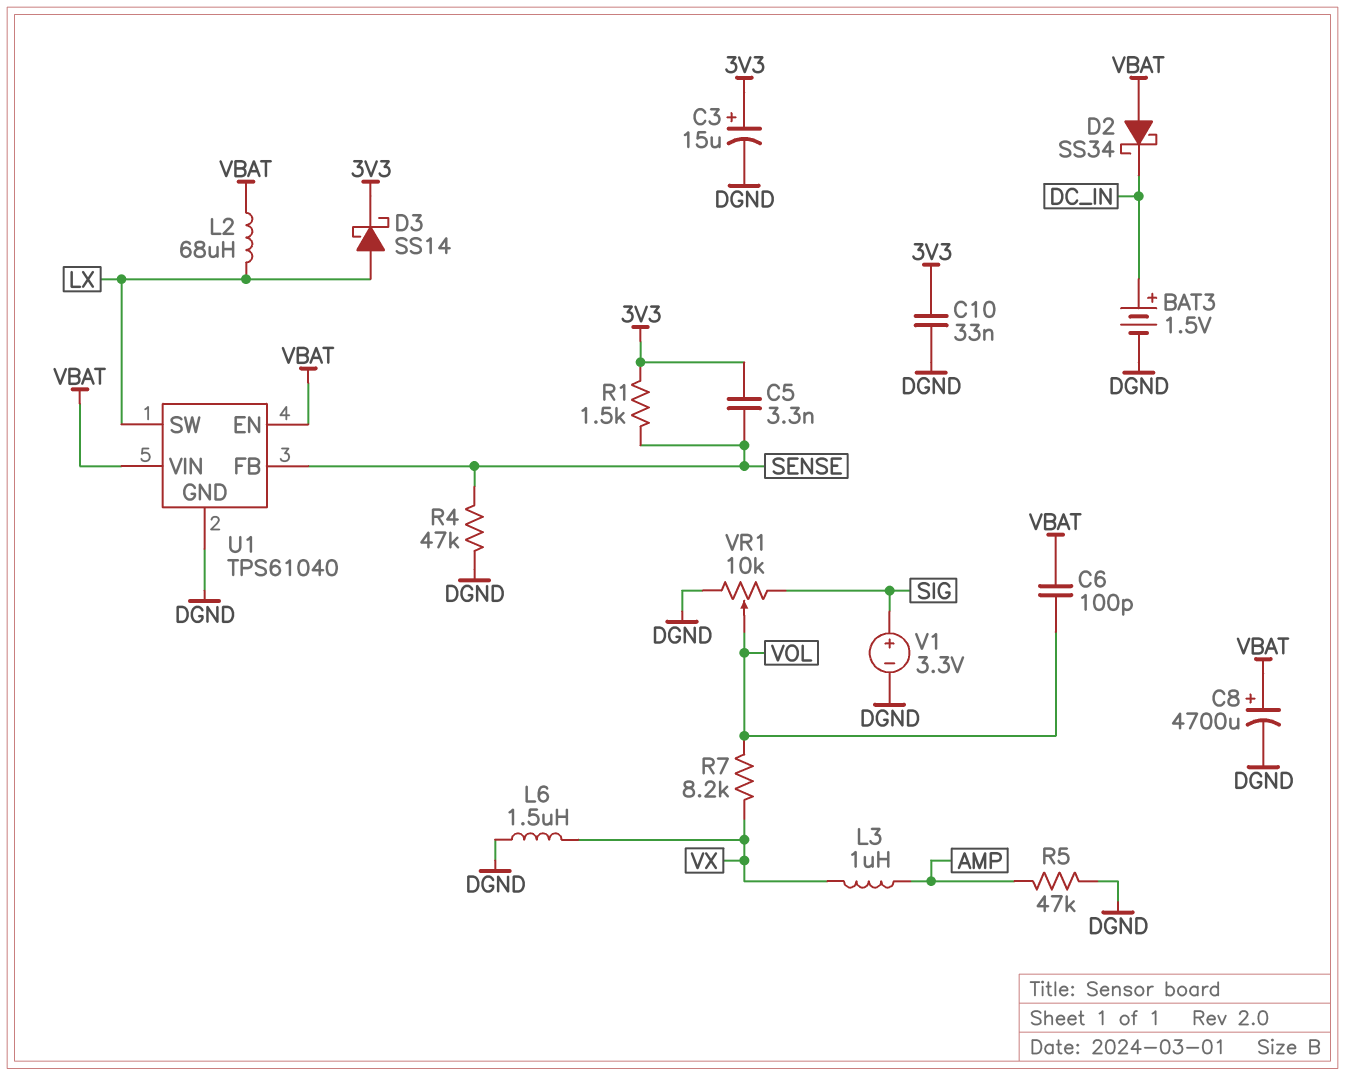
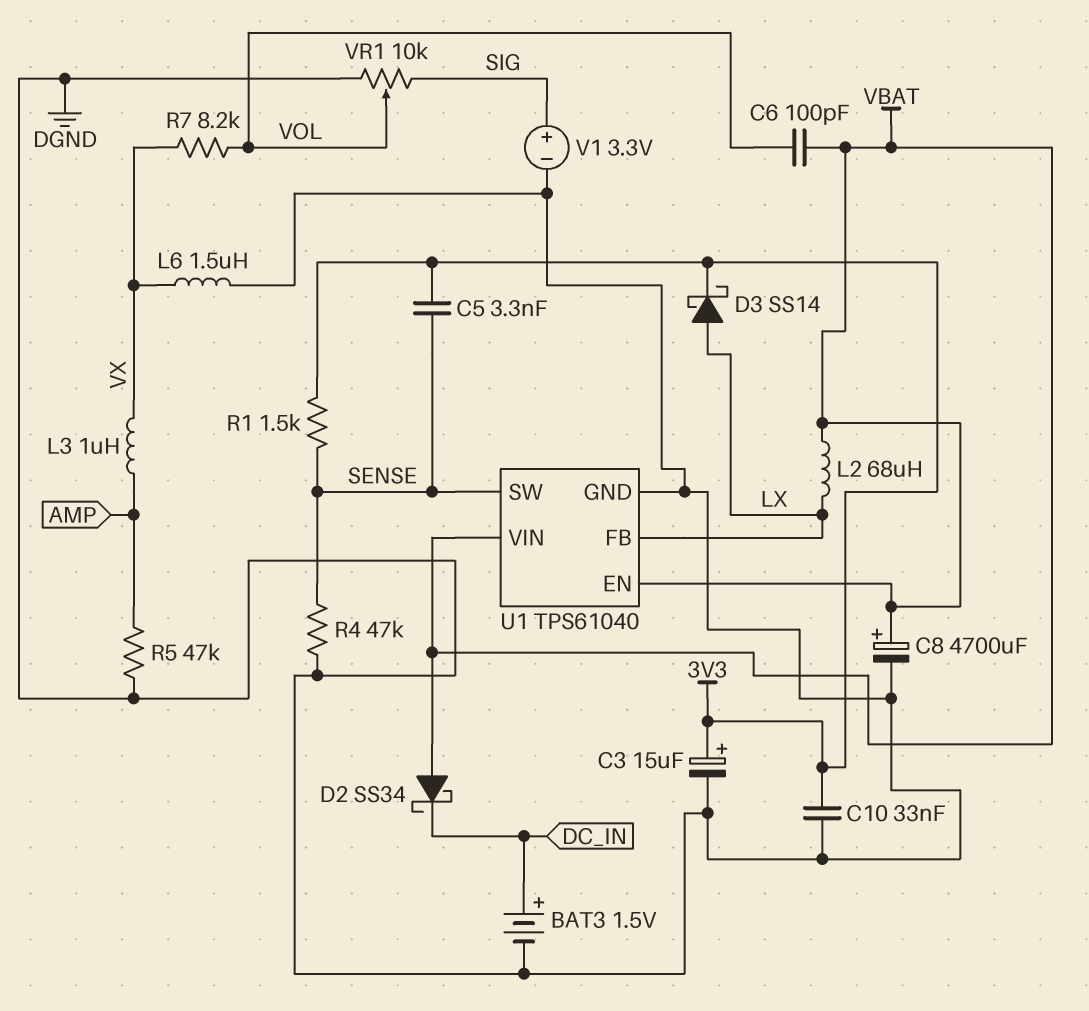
U1 pin FB: SENSE -> LX
U1 pin SW: LX -> SENSE

